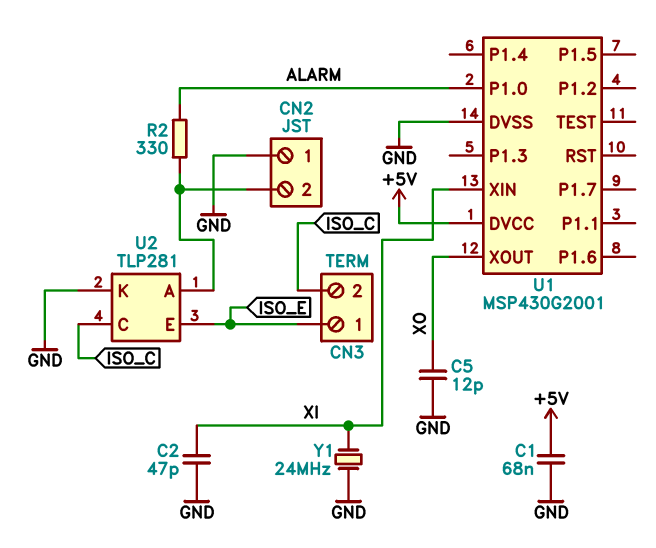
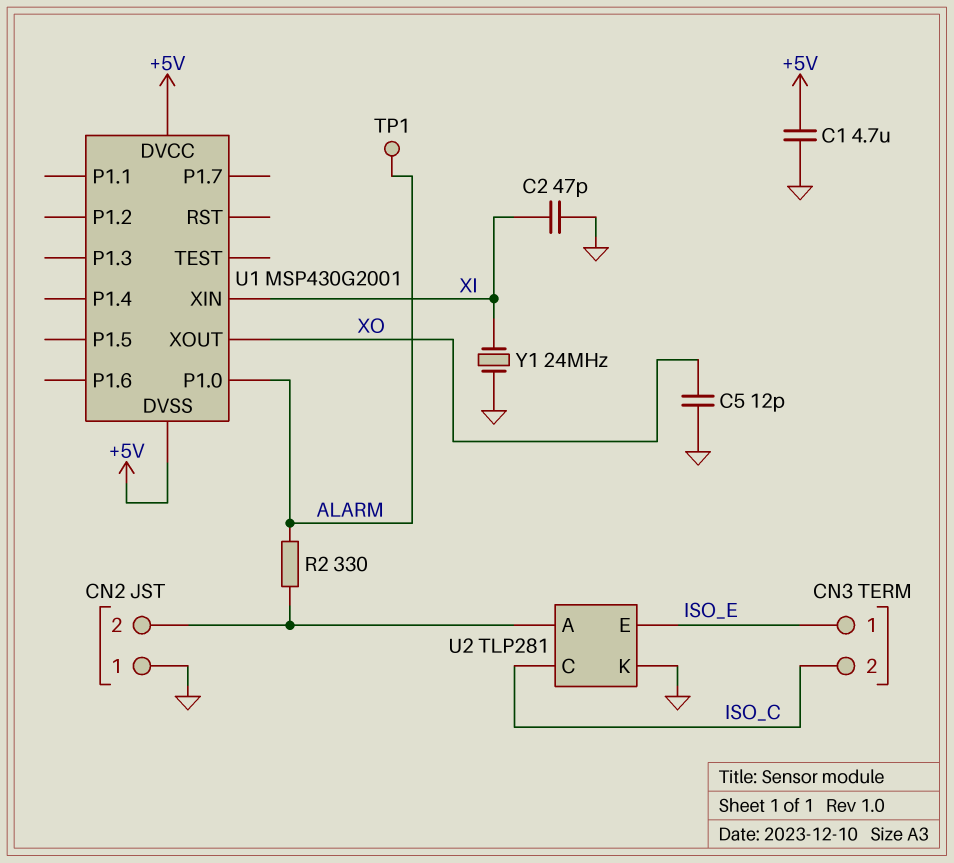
C1: 68nF (+5V, GND) -> 4.7uF (+5V, GND)
TP1: none -> test point (ALARM)
U1 pin DVSS: GND -> +5V

